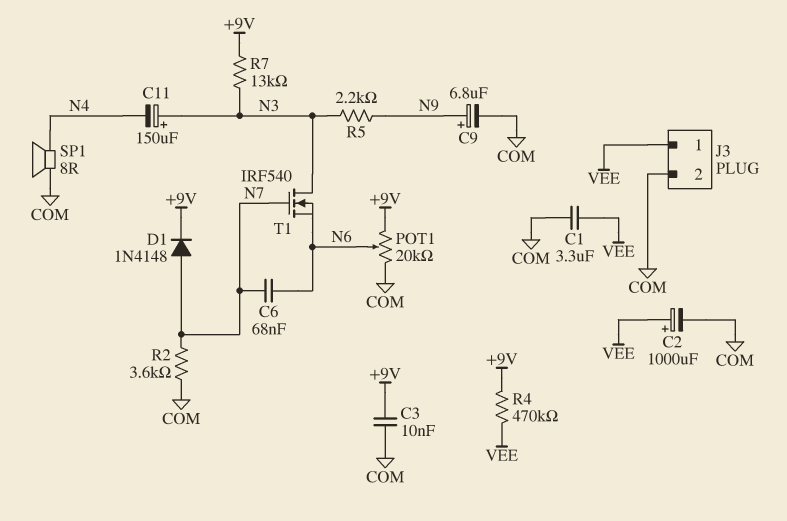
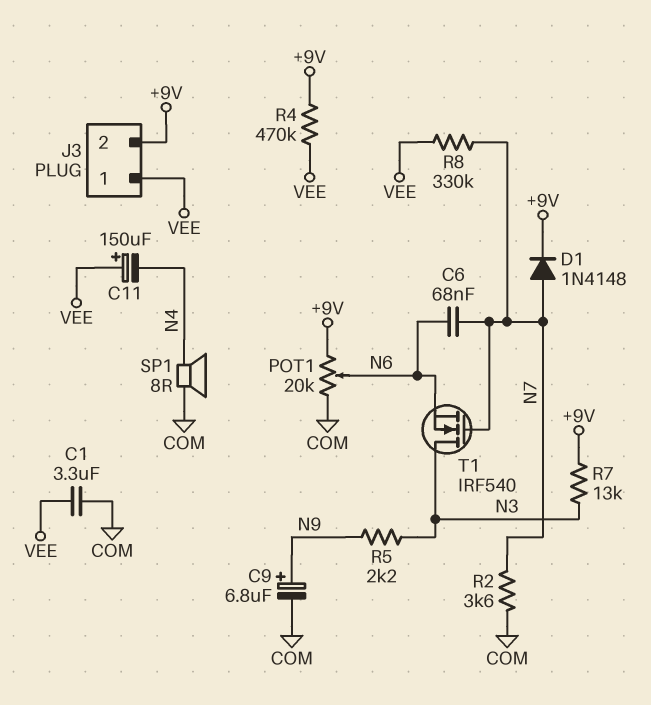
C2: 1000uF (plus VEE, minus COM) -> none
C3: 10nF (+9V, COM) -> none
C11: 150uF (plus N3, minus N4) -> 150uF (plus VEE, minus N4)
J3 pin 2: COM -> +9V
R8: none -> 330k (N7, VEE)

